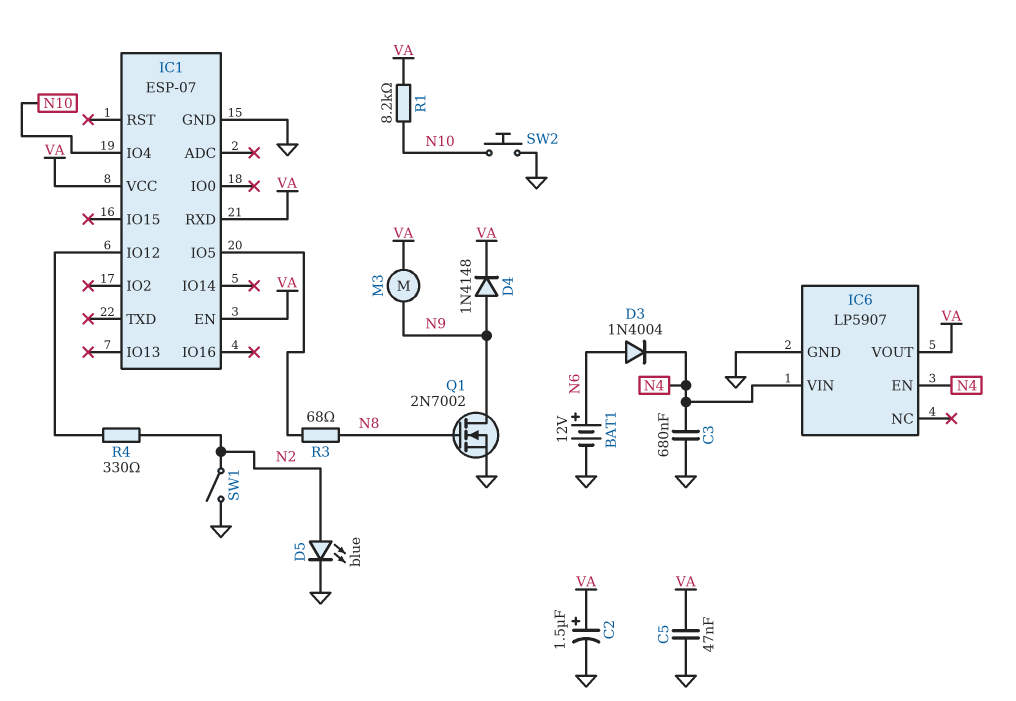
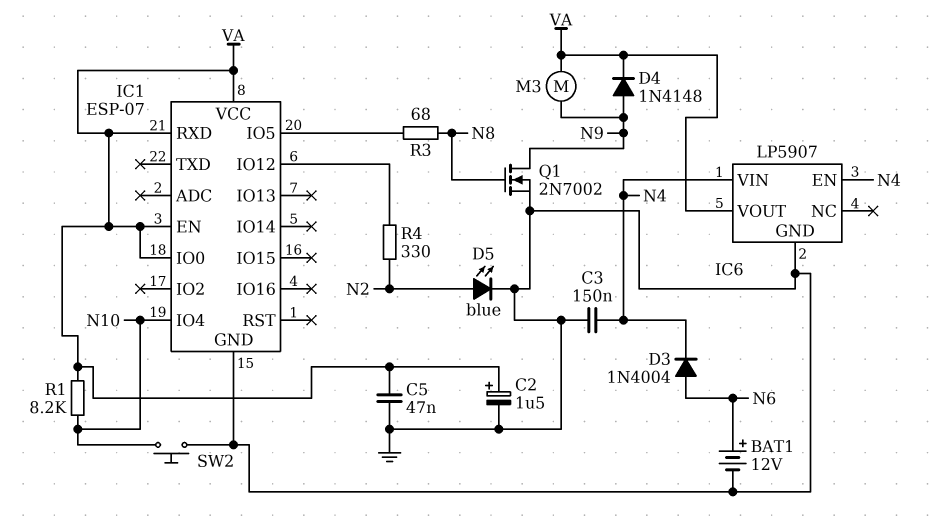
C3: 680nF (GND, N4) -> 150nF (GND, N4)
IC1 pin IO0: none -> VA
SW1: switch (GND, N2) -> none

